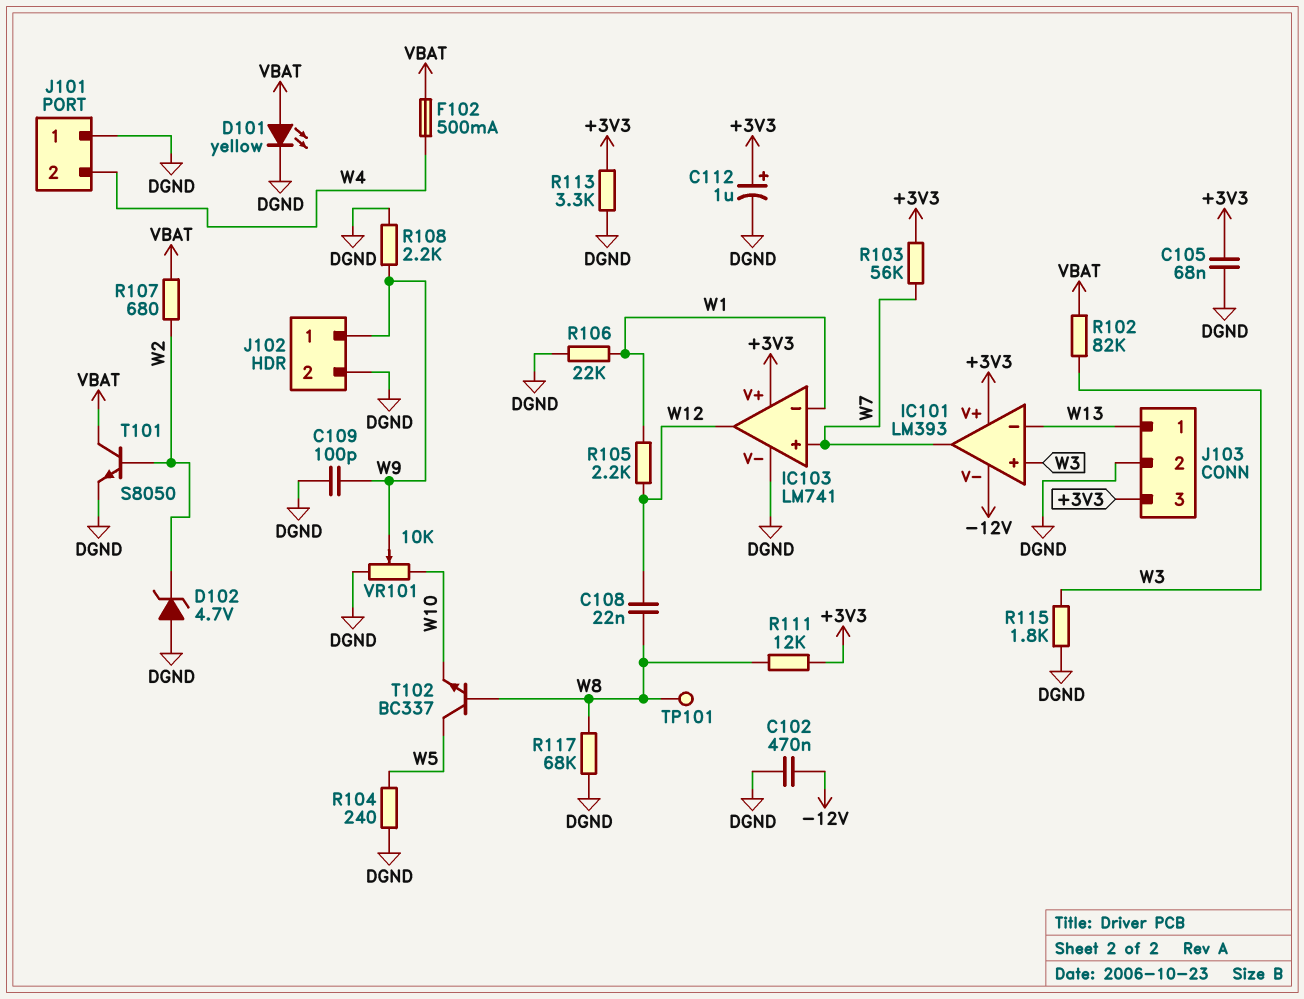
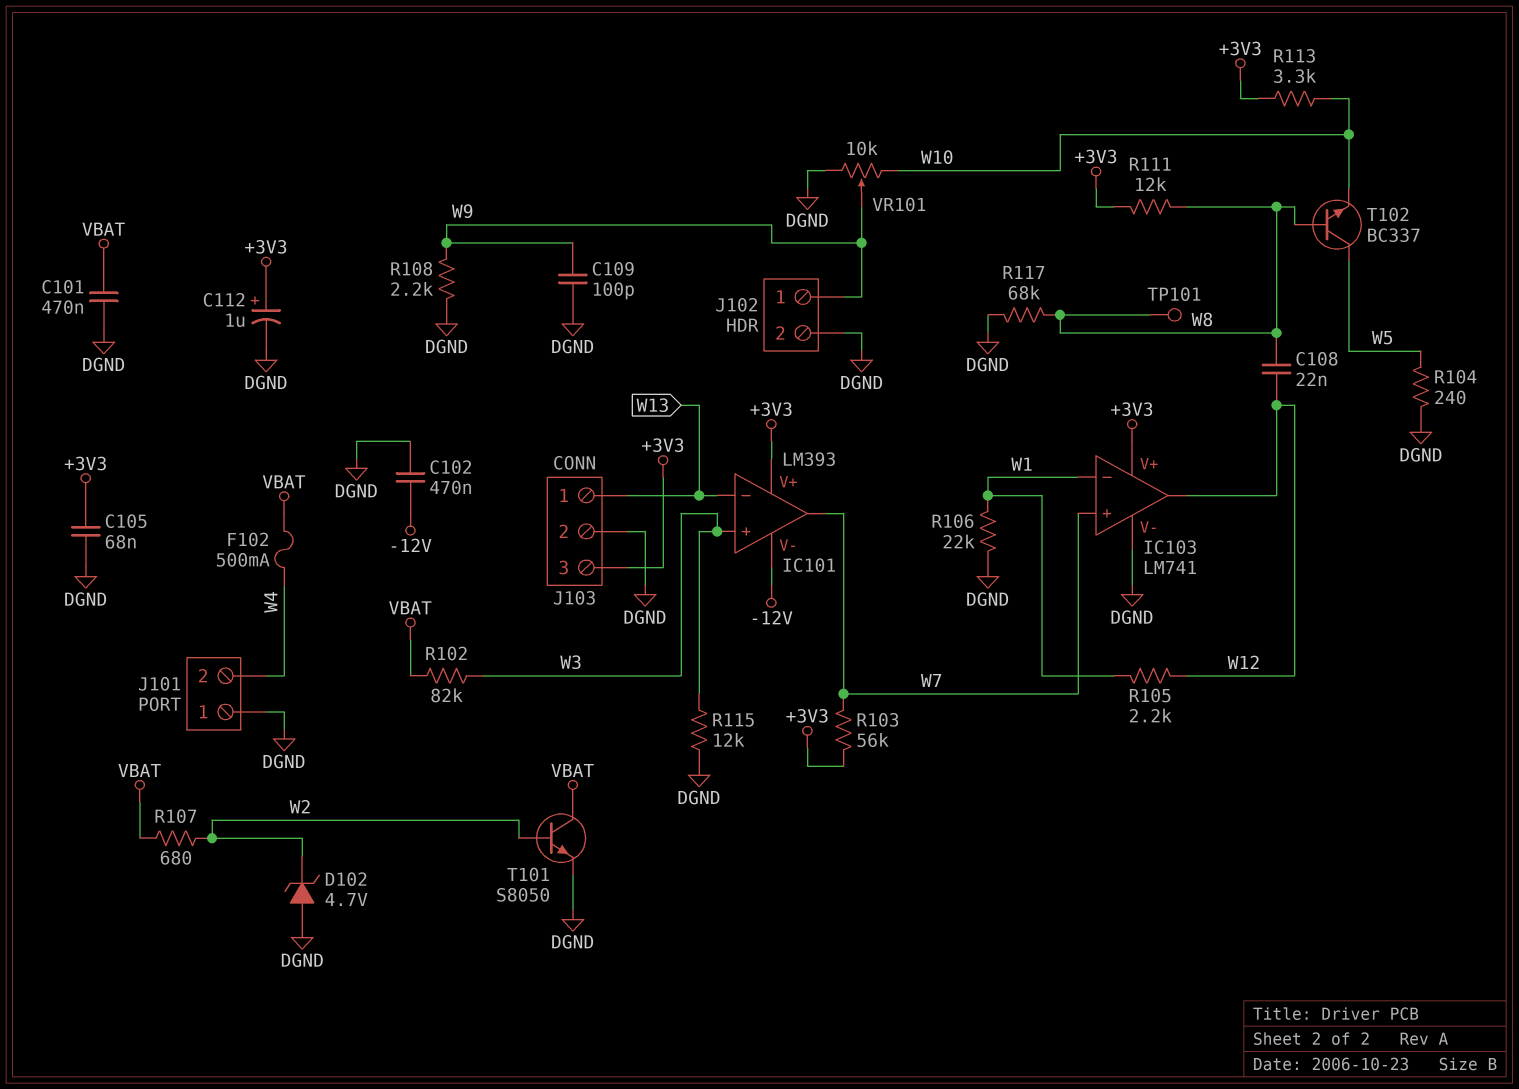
C101: none -> 470nF (DGND, VBAT)
D101: LED yellow (A VBAT, K DGND) -> none
R113: 3.3k (+3V3, DGND) -> 3.3k (+3V3, W10)
R115: 1.8k (DGND, W3) -> 12k (DGND, W3)

